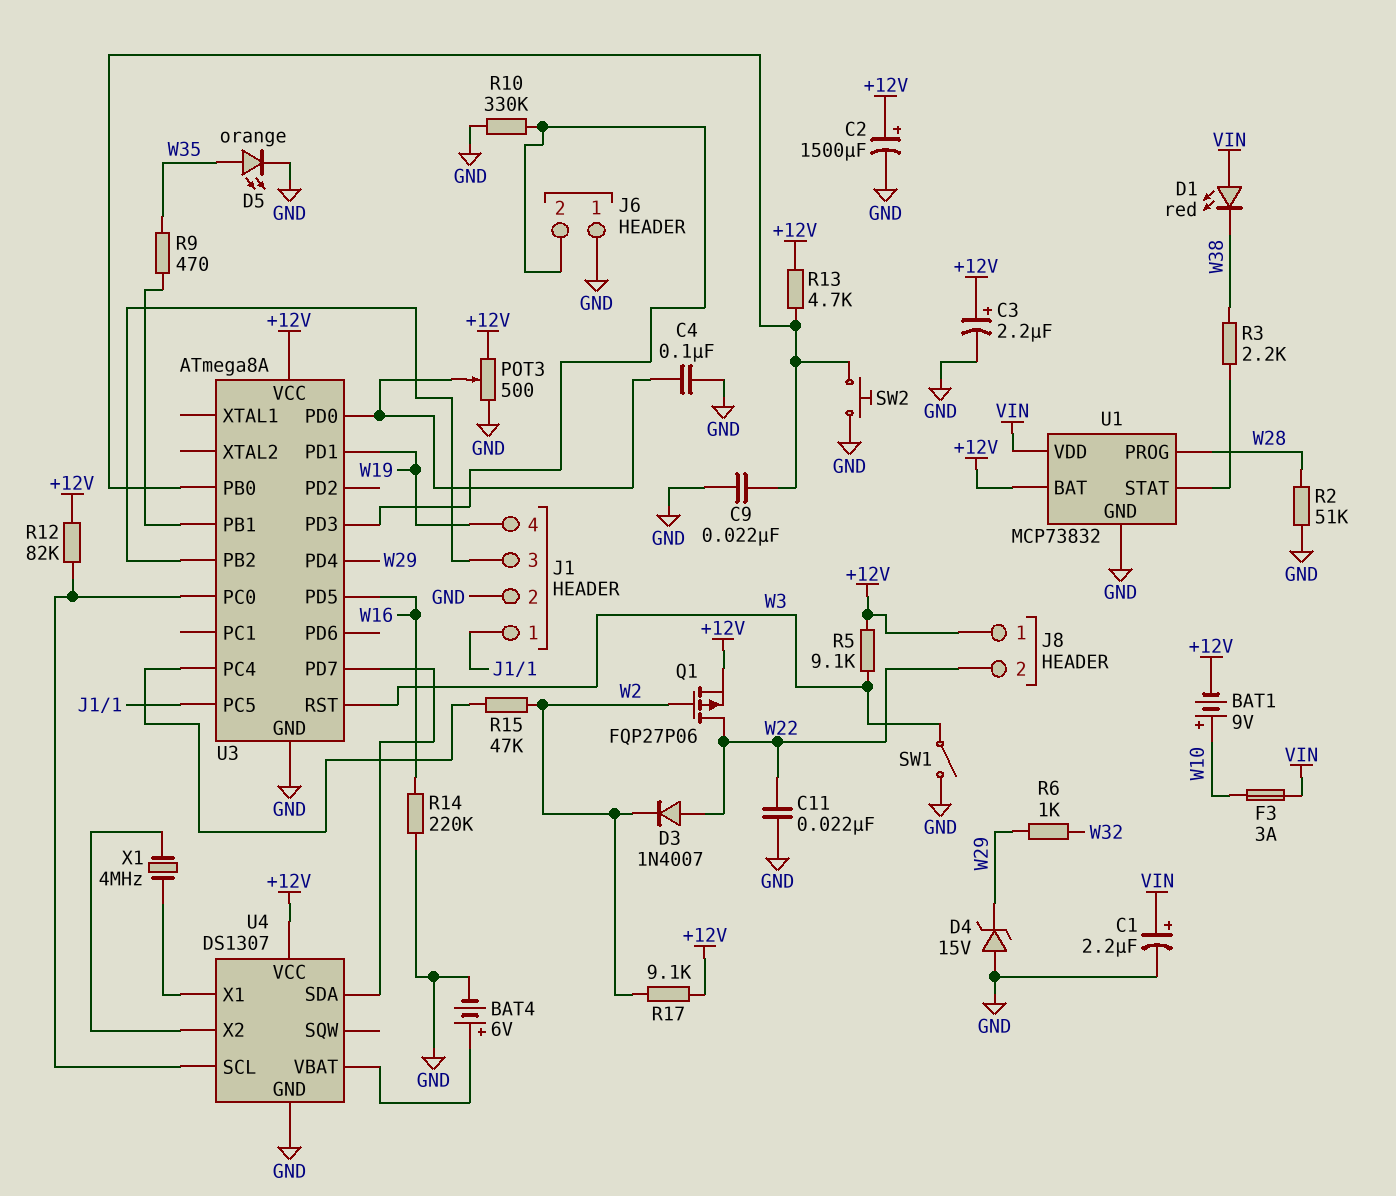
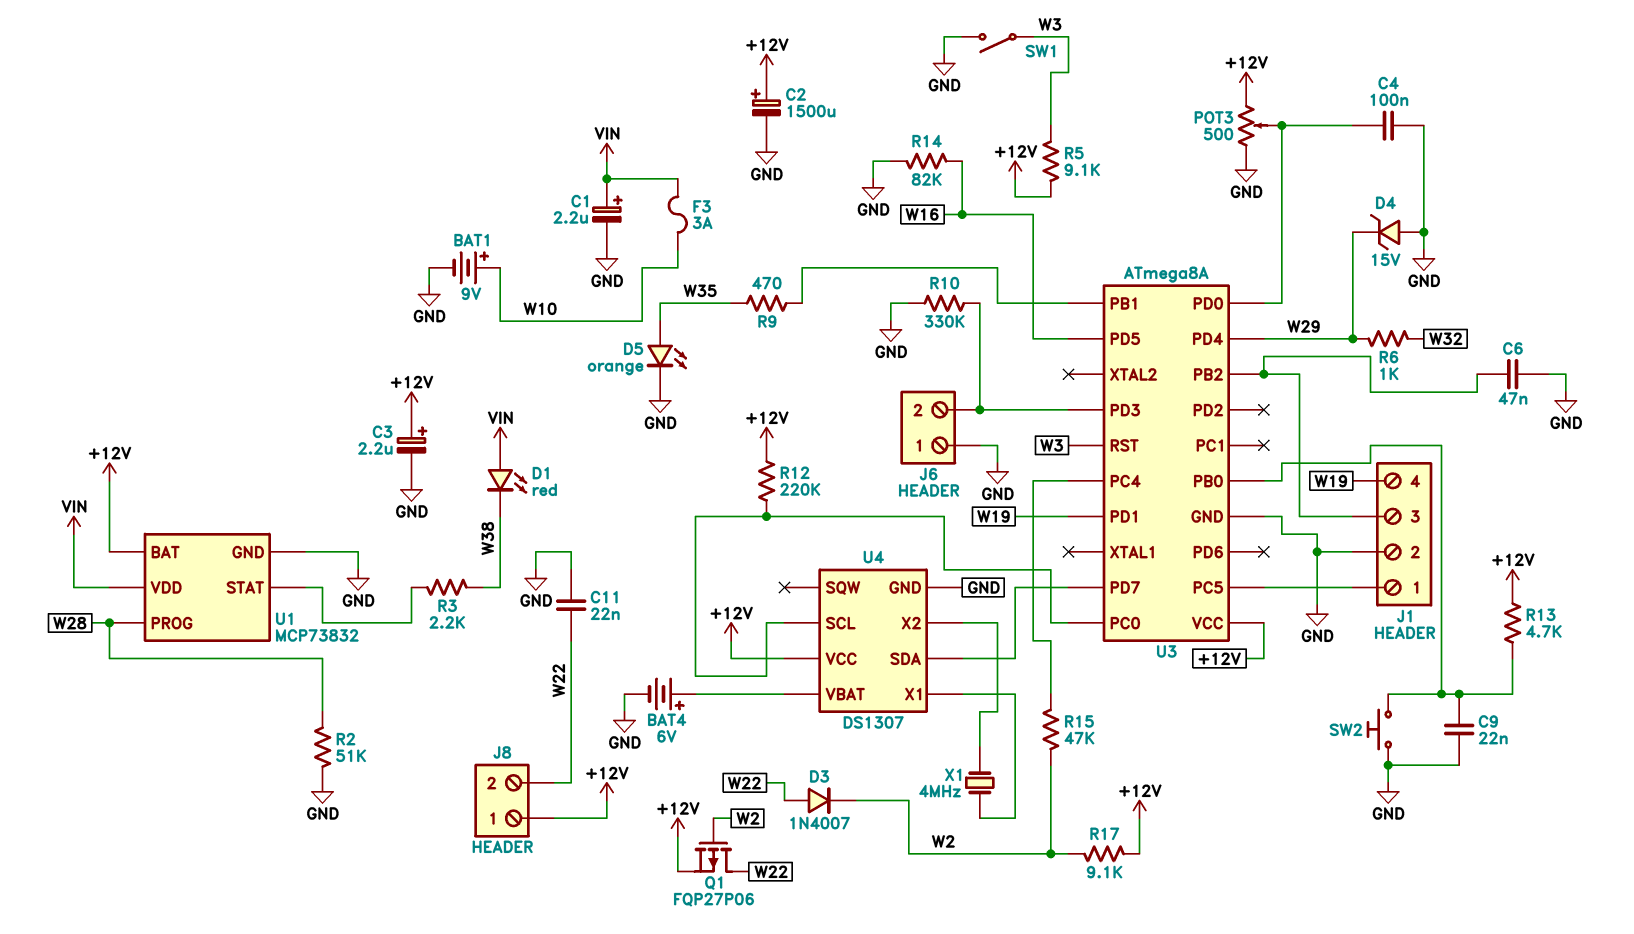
BAT1: 9V (plus W10, minus +12V) -> 9V (plus W10, minus GND)
C6: none -> 47nF (GND, J1/3)
R12: 82k (+12V, U3/PC0) -> 220k (+12V, U3/PC0)
R14: 220k (GND, W16) -> 82k (GND, W16)

